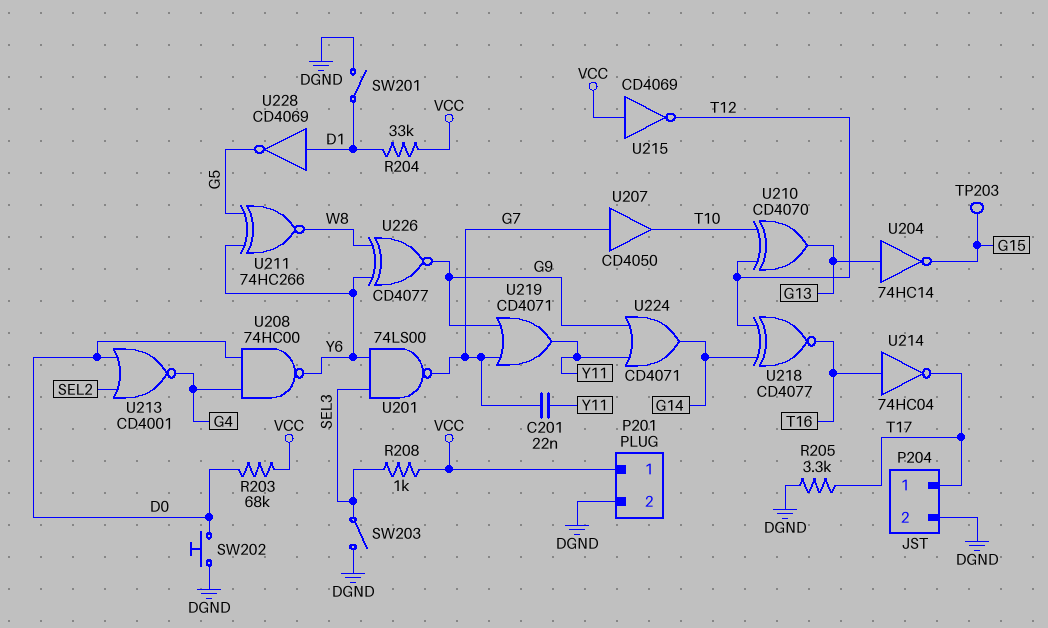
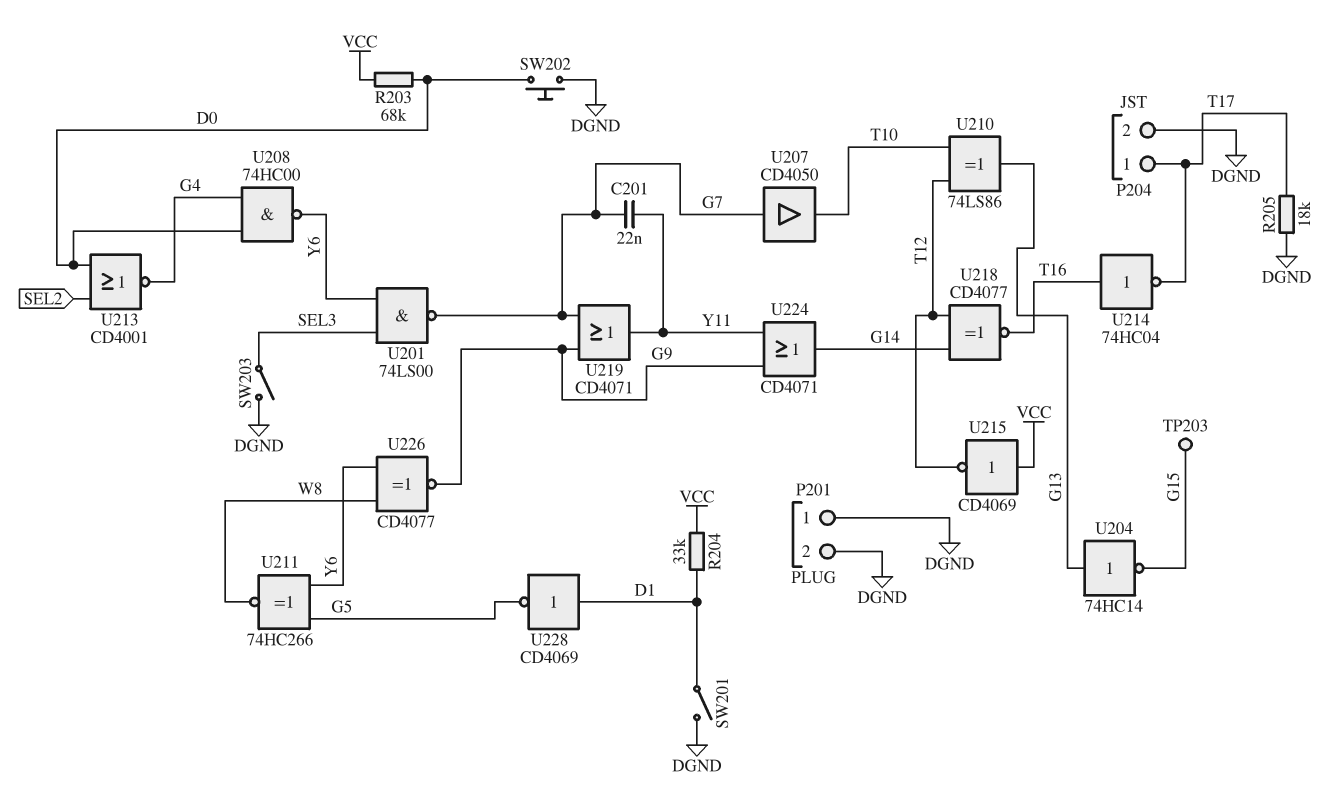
P201 pin 1: VCC -> DGND
R205: 3.3k (DGND, T17) -> 18k (DGND, T17)
R208: 1k (SEL3, VCC) -> none
U210: XOR CD4070 (in T10, in T12, out G13) -> XOR 74LS86 (in T10, in T12, out G13)

